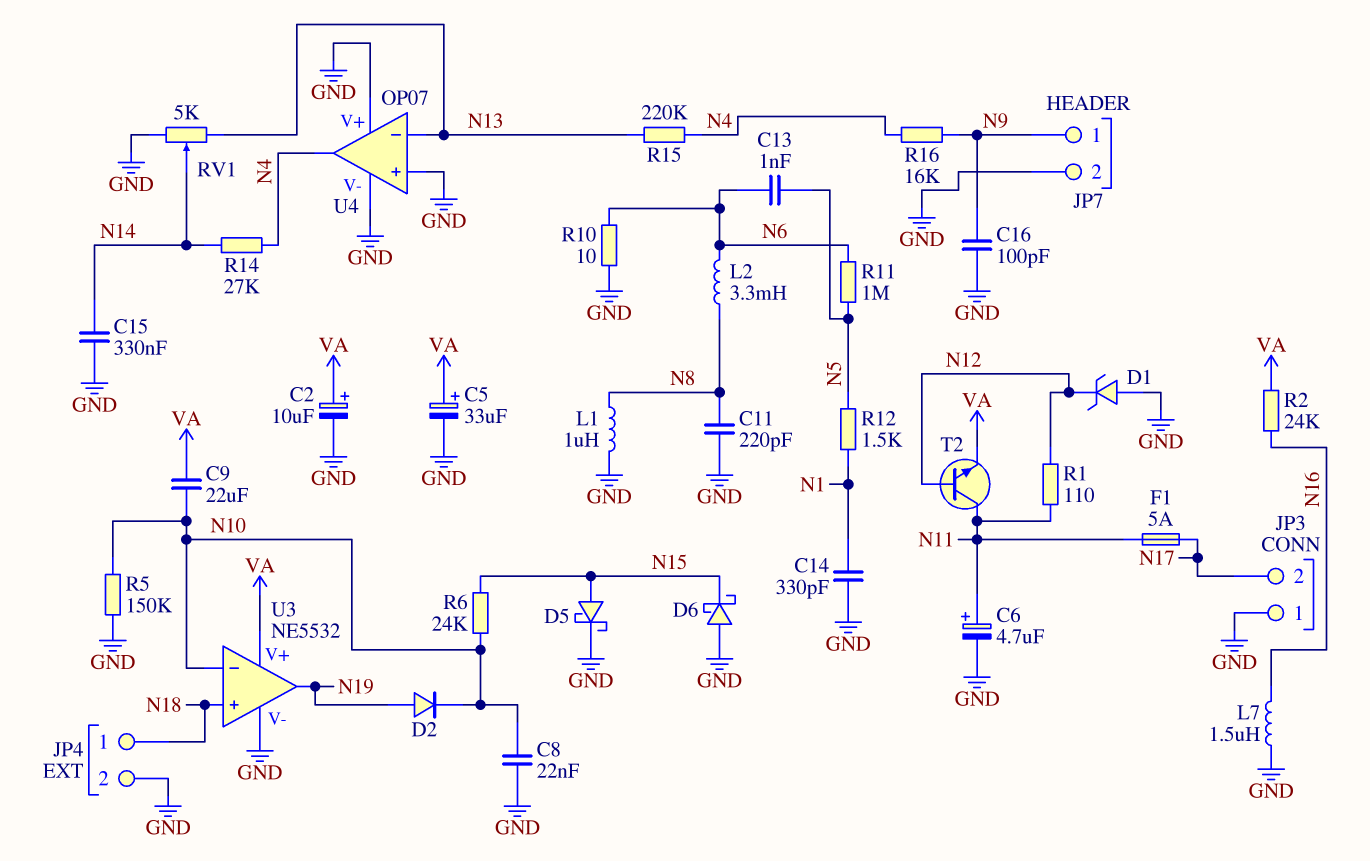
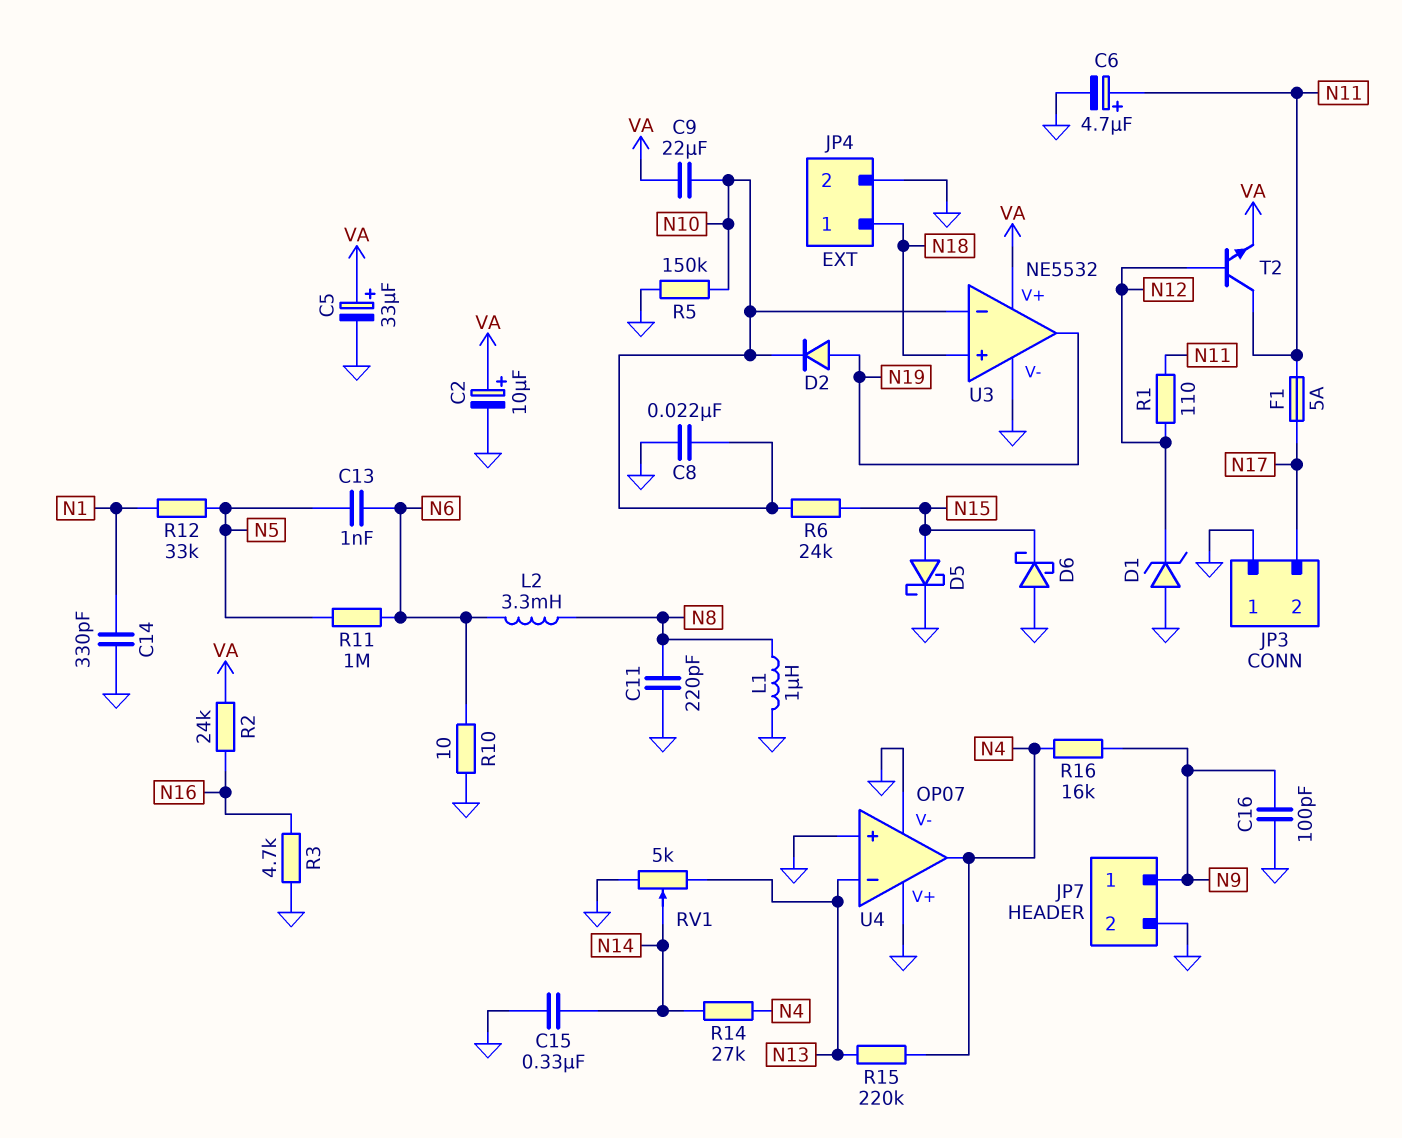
L7: 1.5uH (GND, N16) -> none
R3: none -> 4.7k (GND, N16)
R12: 1.5k (N1, N5) -> 33k (N1, N5)

